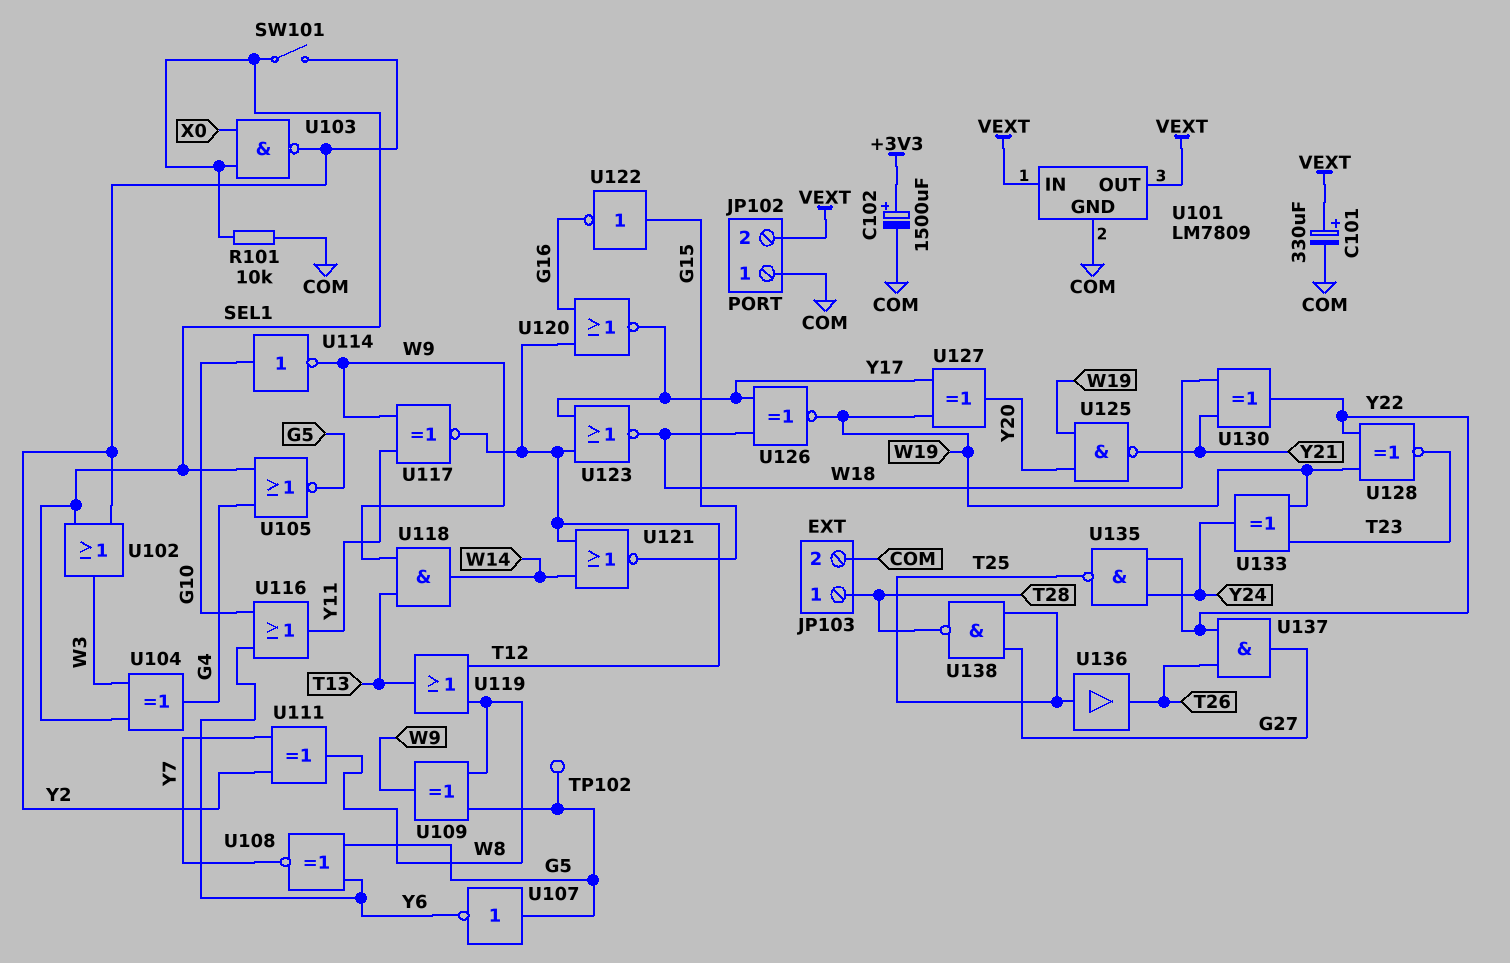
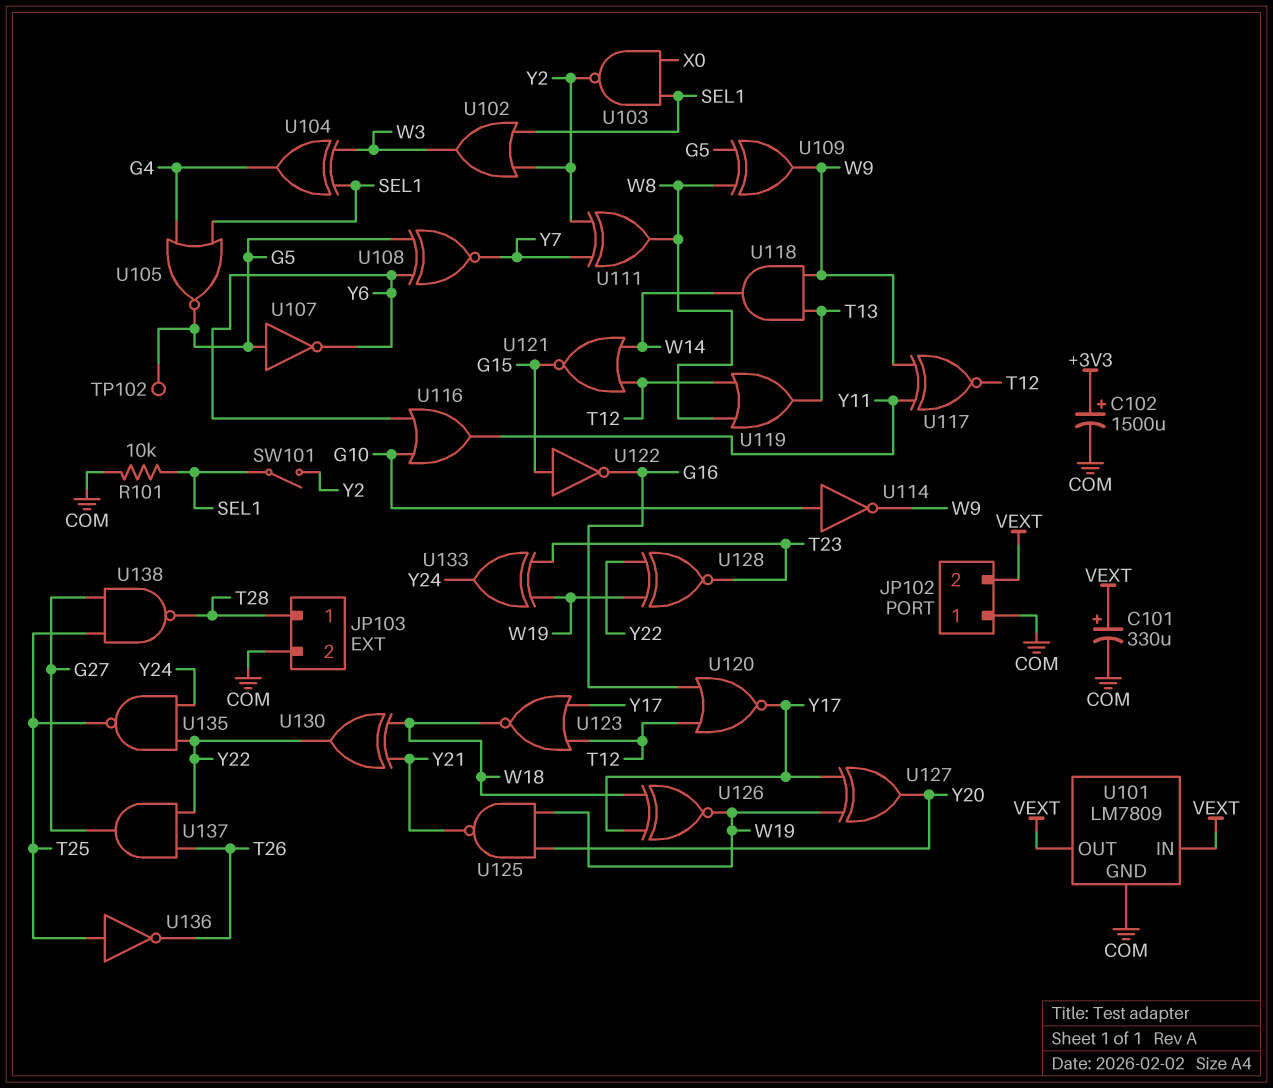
U136: buffer (in T25, out T26) -> NOT (in T25, out T26)

